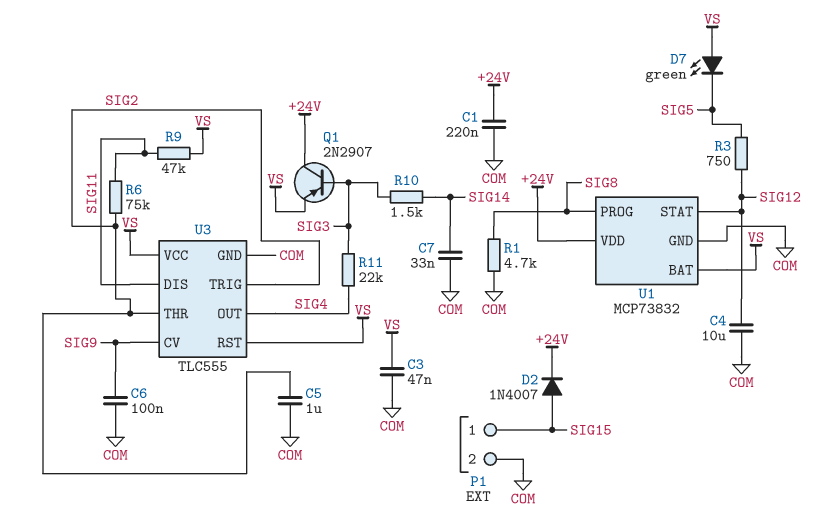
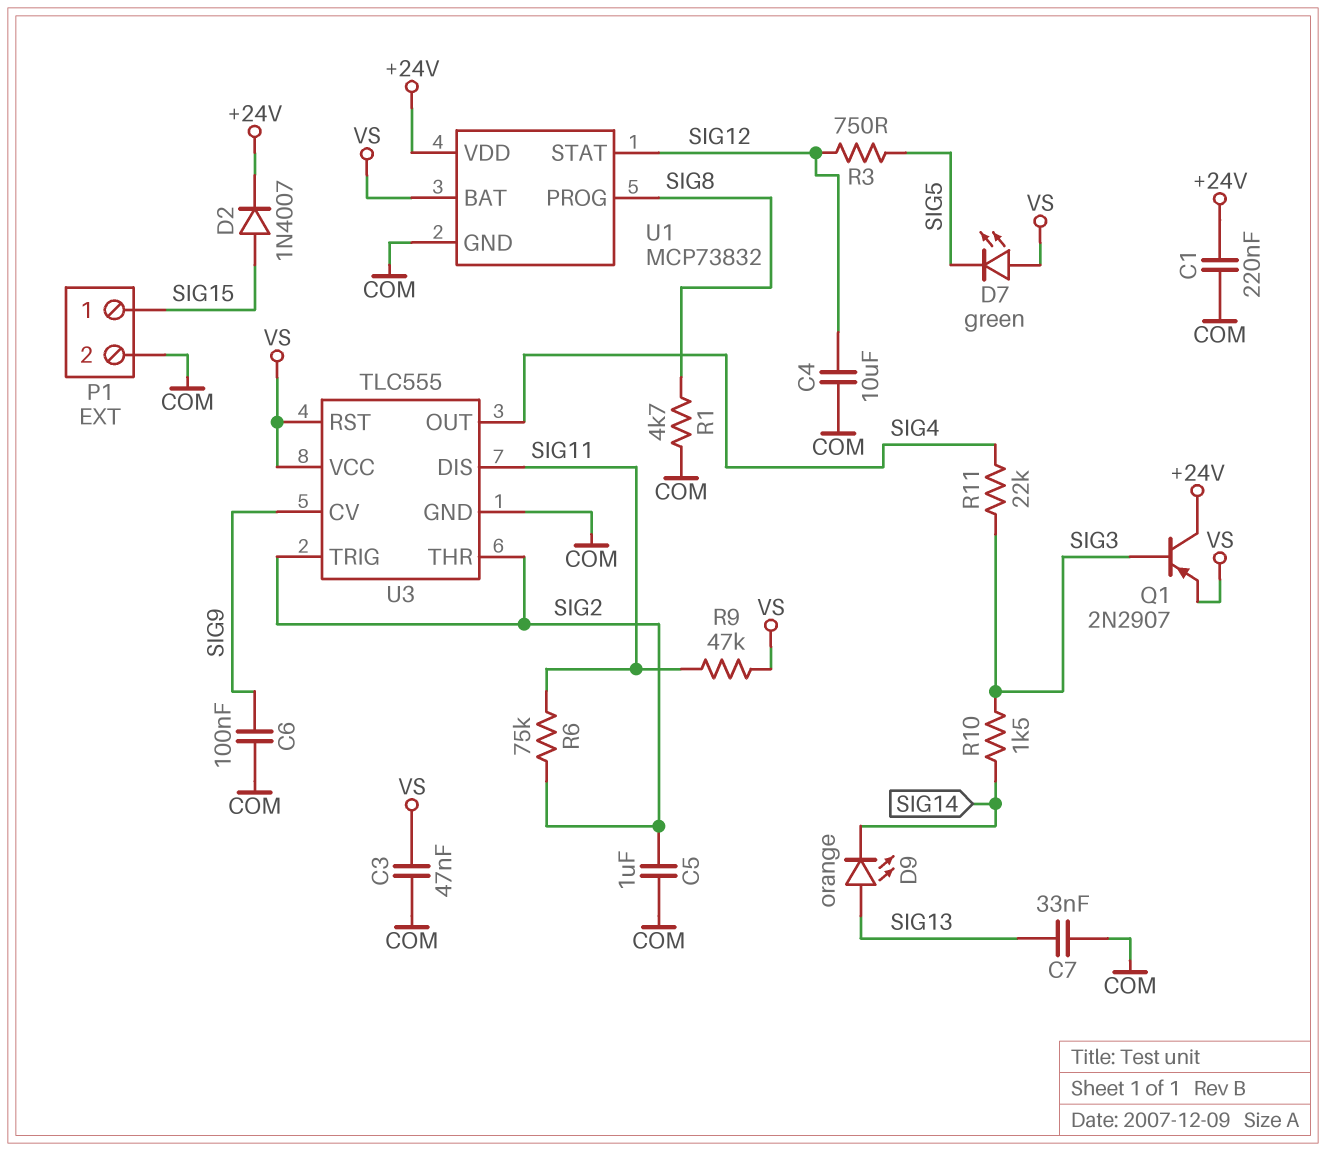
C7: 33nF (COM, SIG14) -> 33nF (COM, SIG13)
D9: none -> LED orange (A SIG13, K SIG14)

